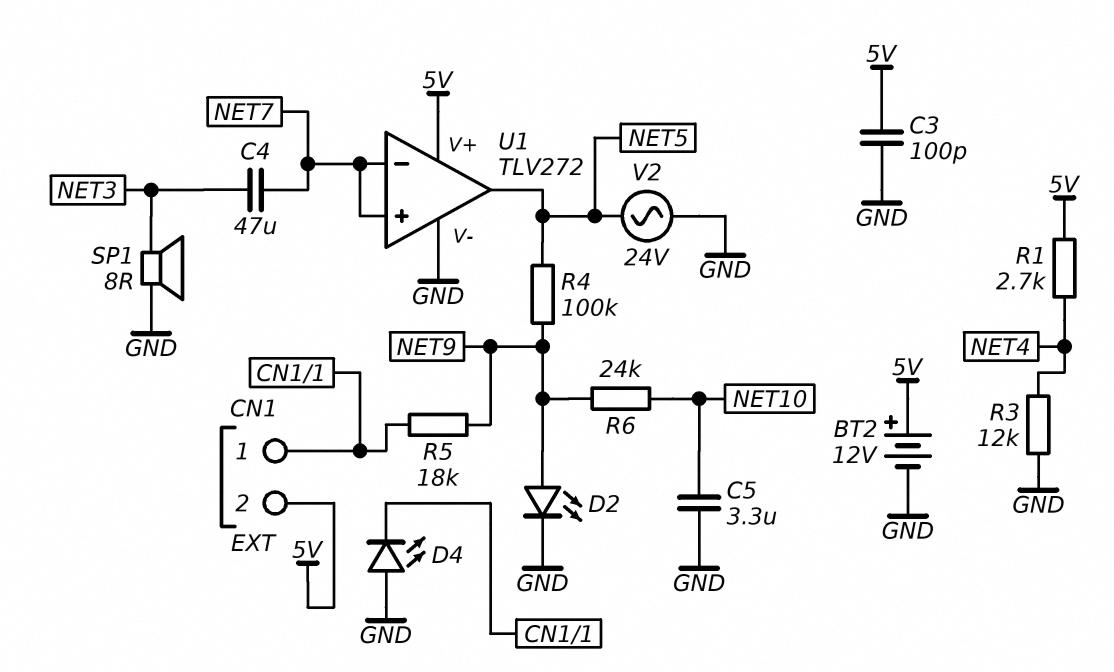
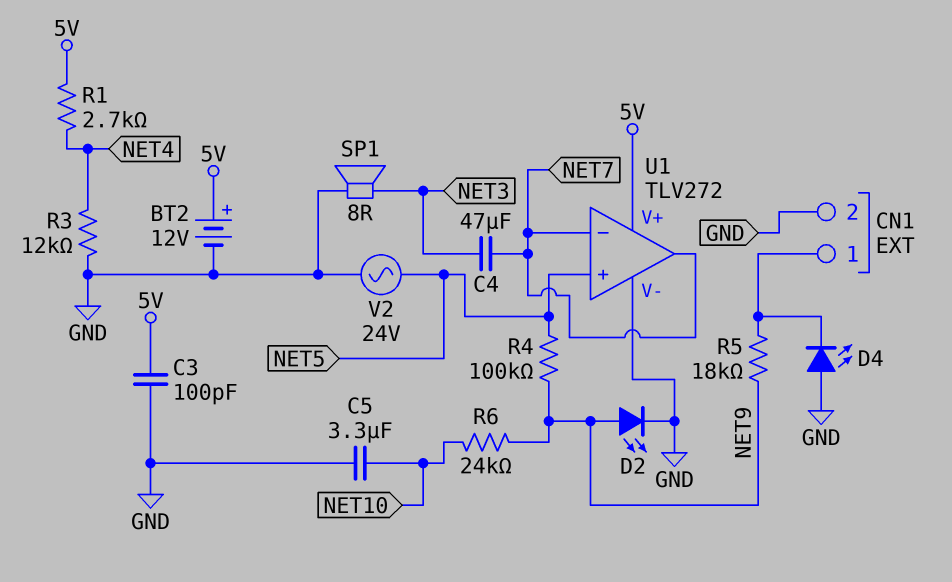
CN1 pin 2: 5V -> GND
U1 pin in+: NET7 -> NET5
U1 pin out: NET5 -> NET7

